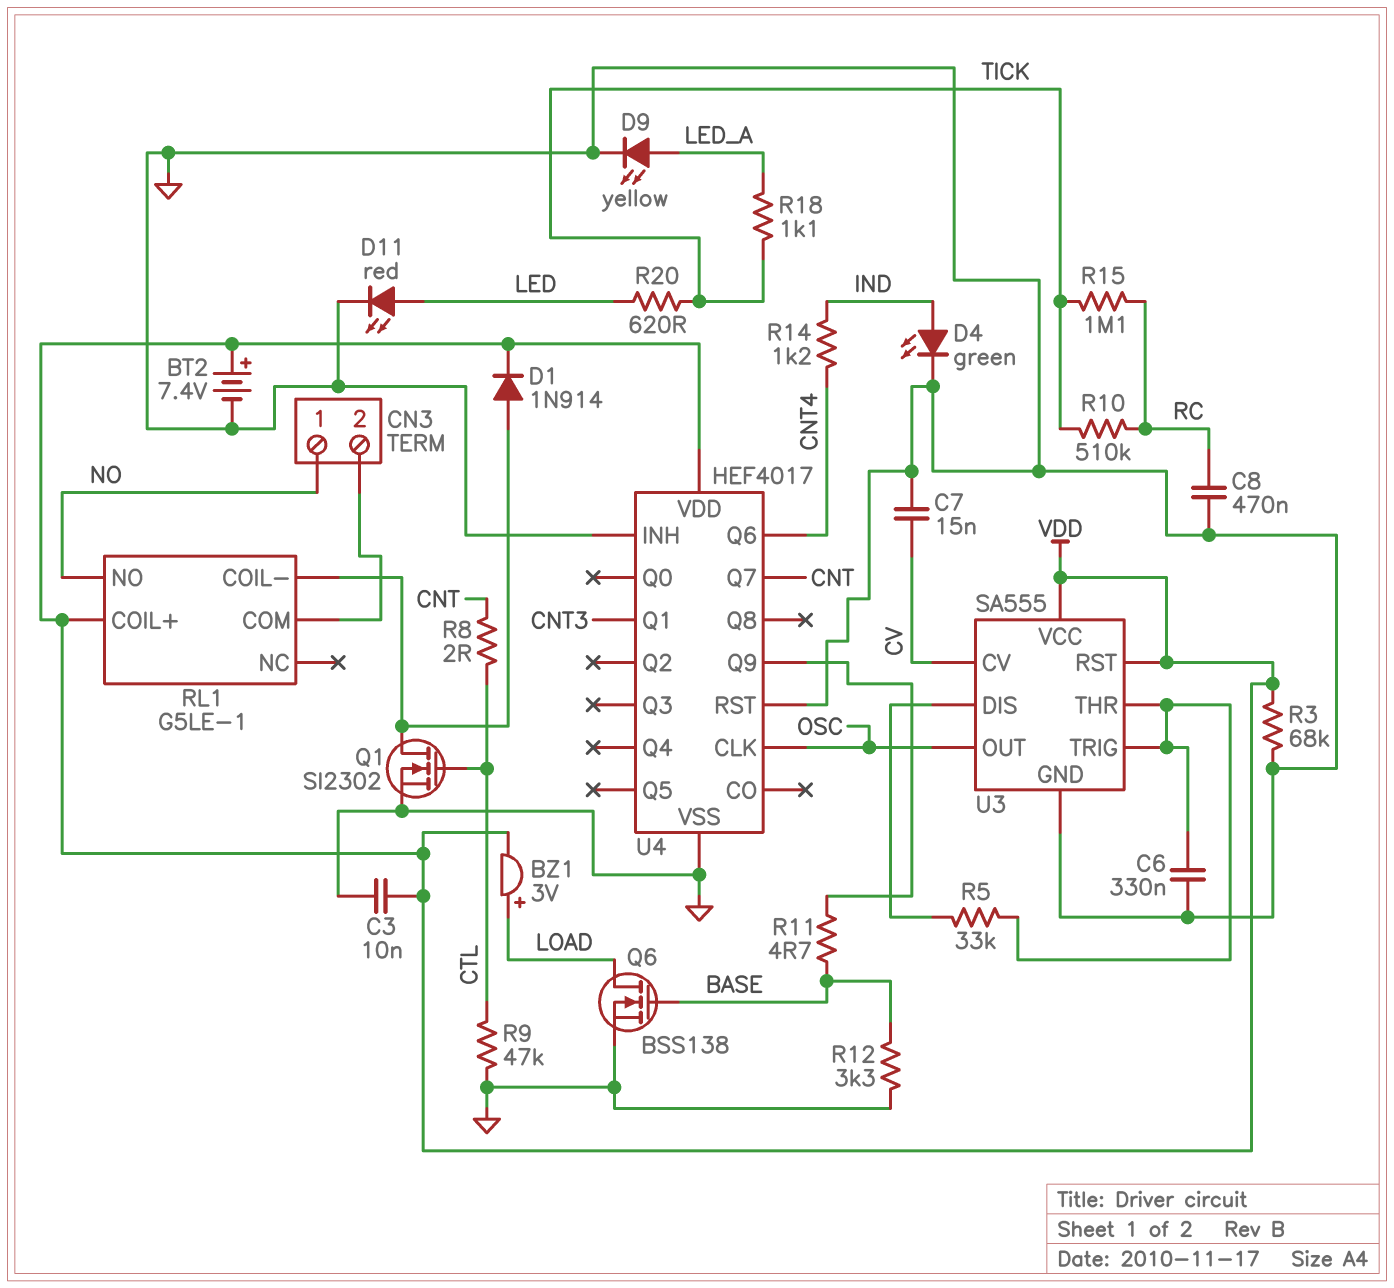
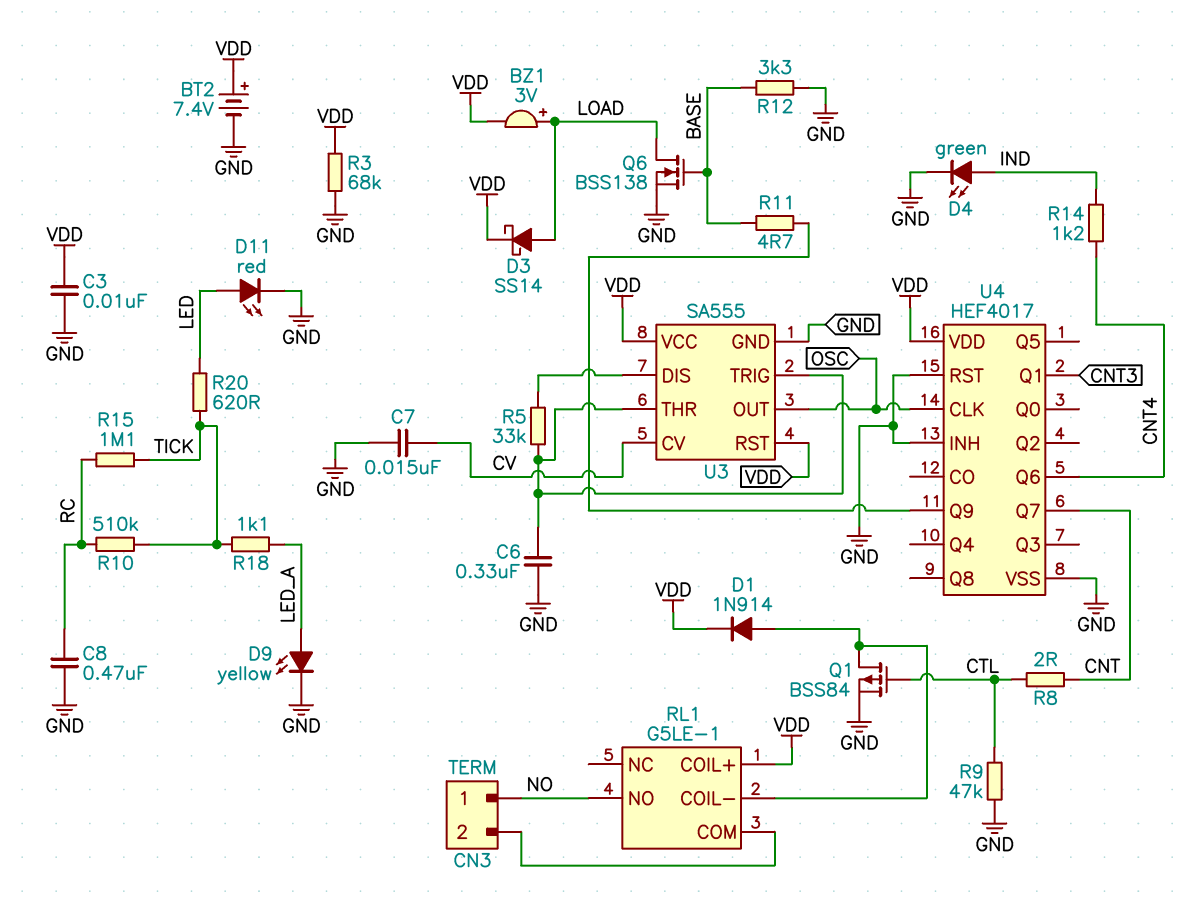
D3: none -> schottky SS14 (A LOAD, K VDD)
Q1: NMOS SI2302 (G CTL, D RL1/COIL-, S GND) -> PMOS BSS84 (G CTL, D RL1/COIL-, S GND)

